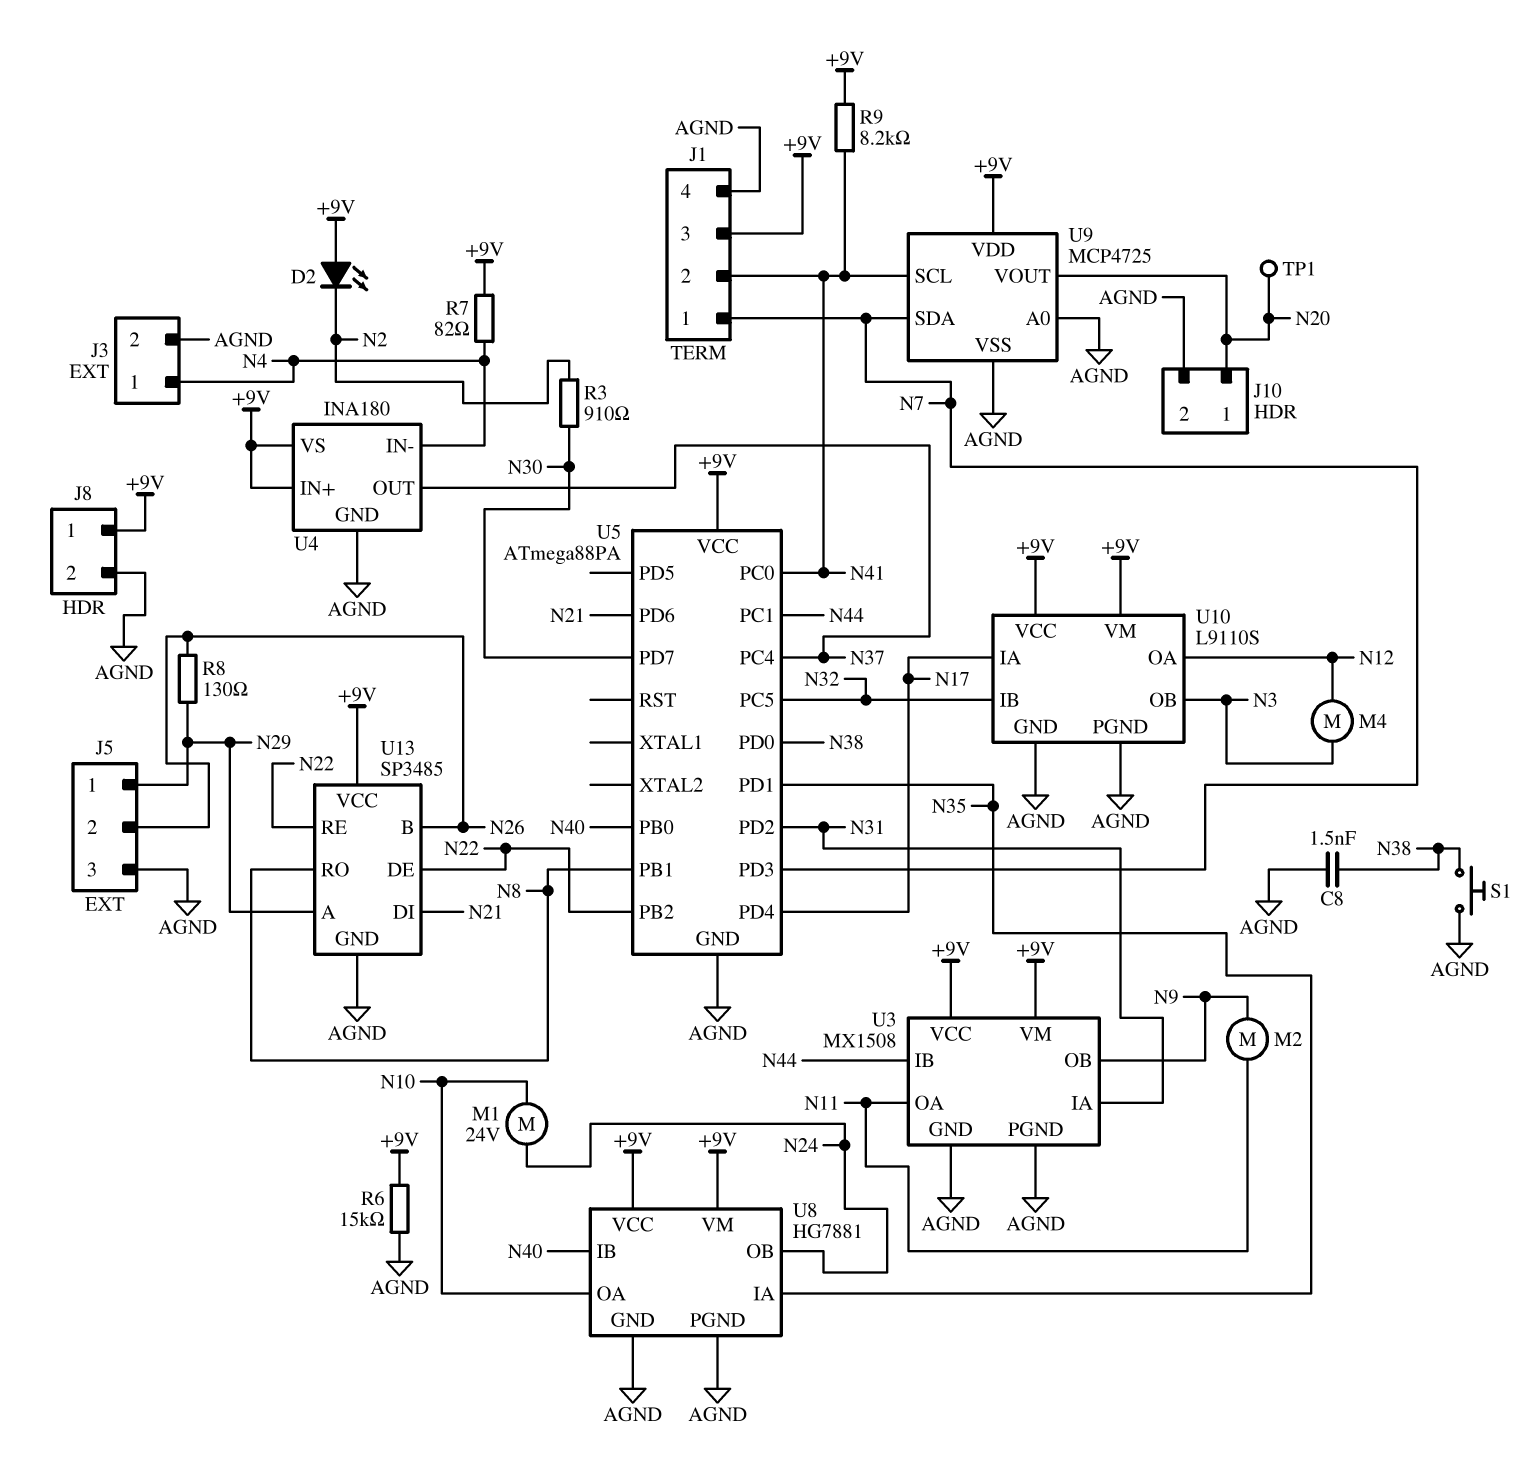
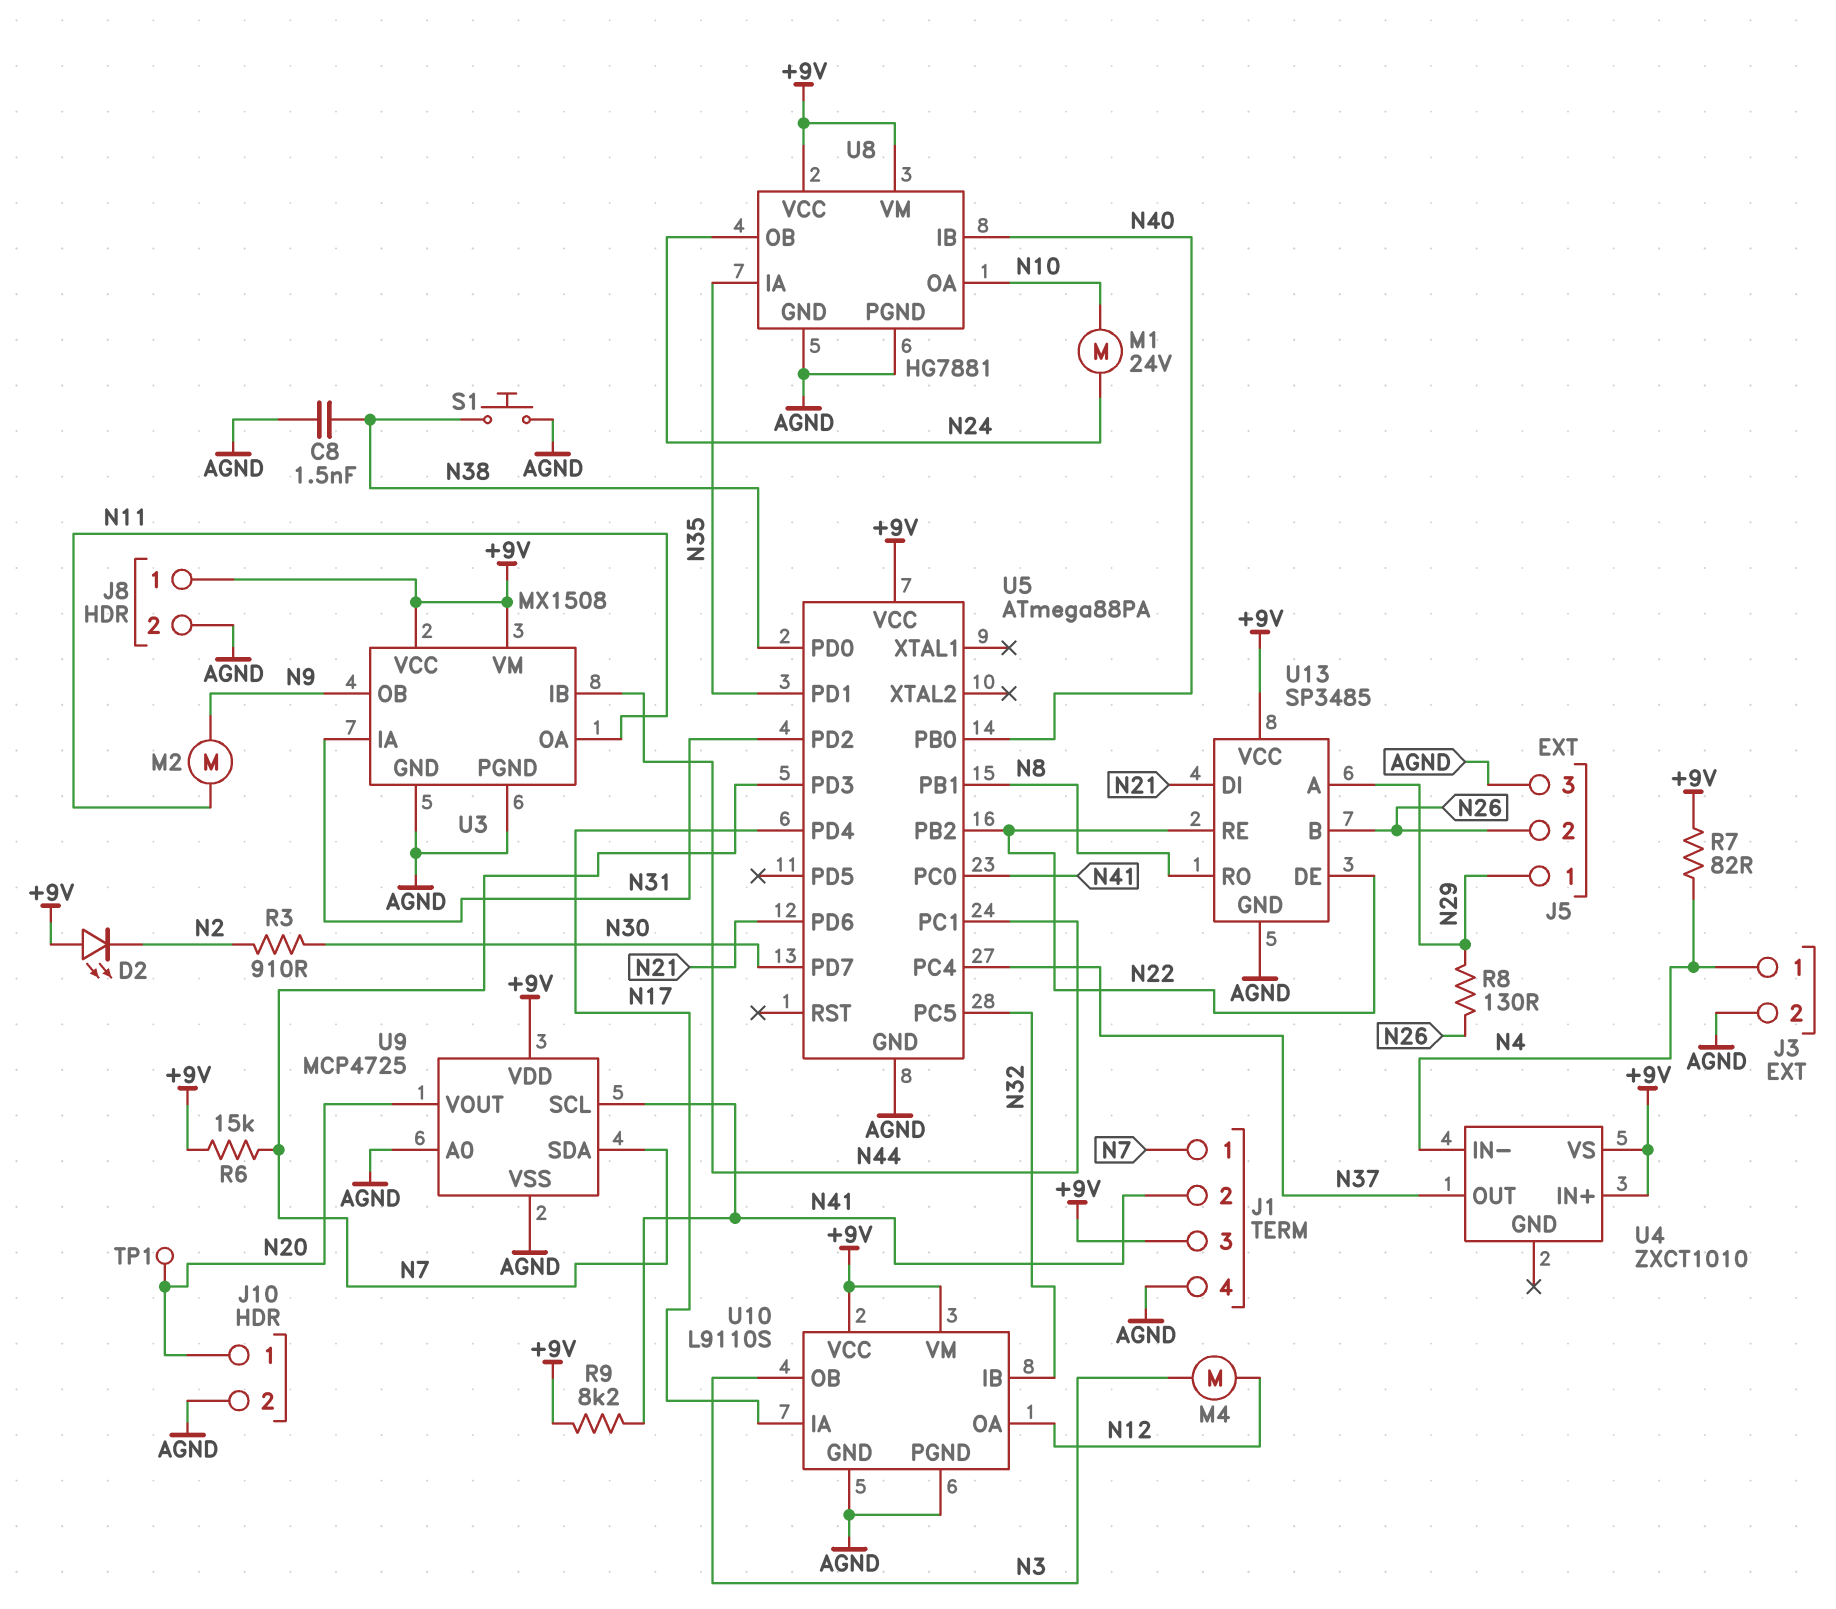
R6: 15k (+9V, AGND) -> 15k (+9V, N7)
U4: INA180 -> ZXCT1010
U4 pin GND: AGND -> none

